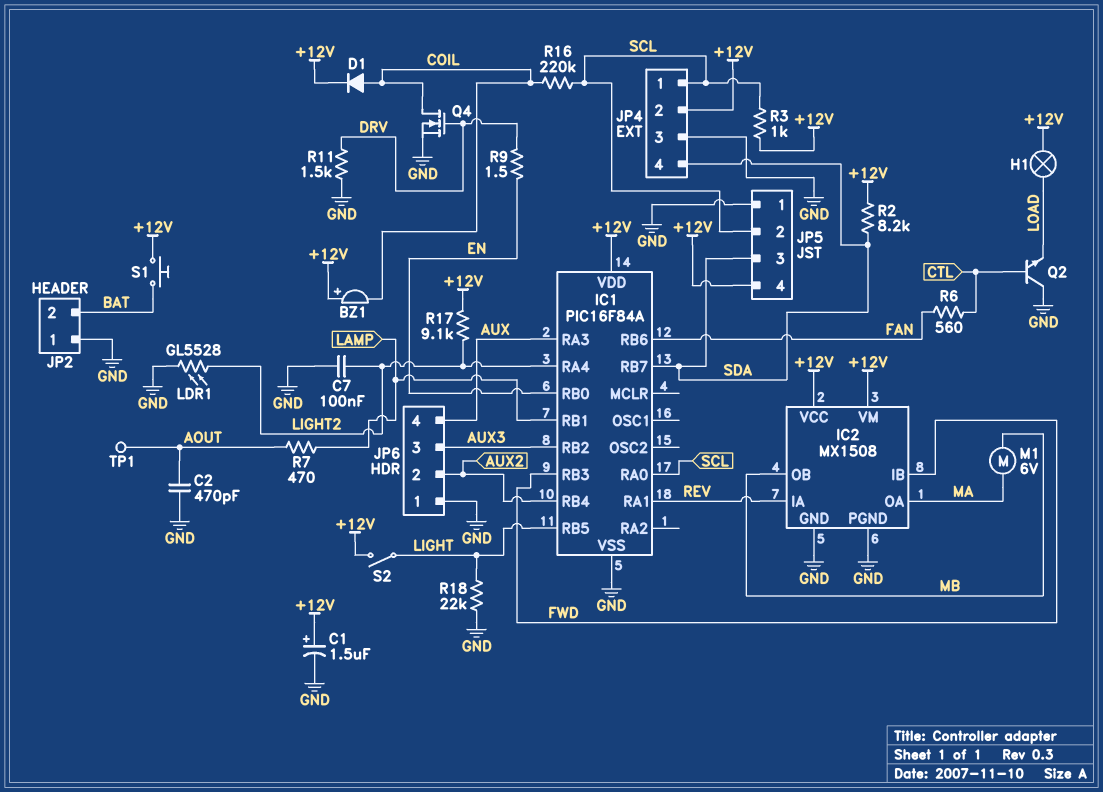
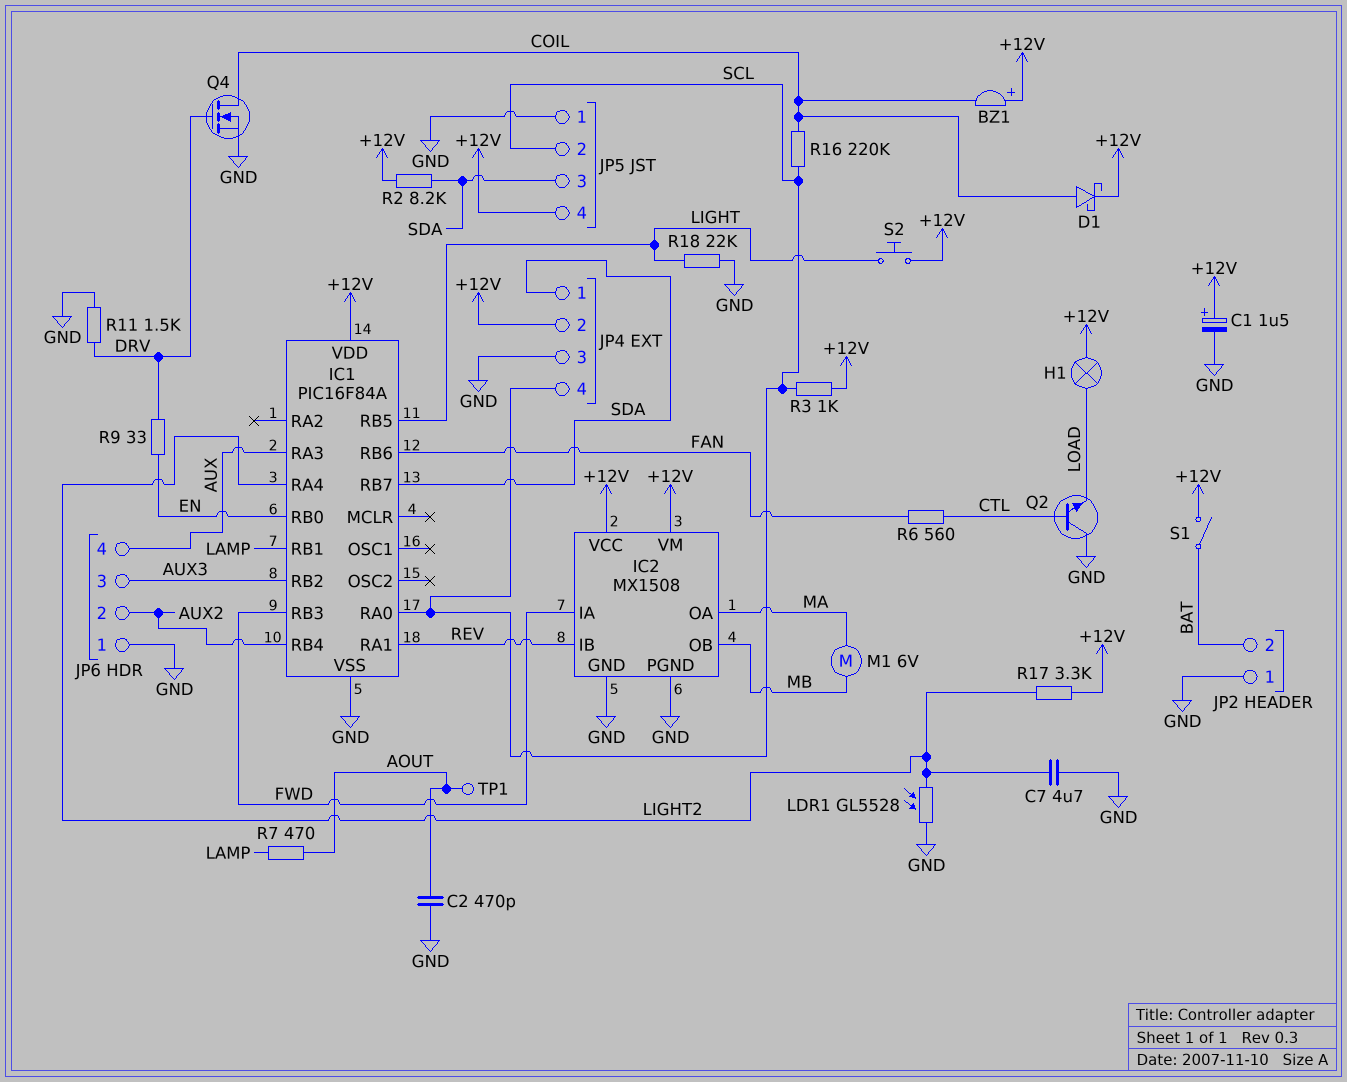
C7: 100nF (GND, LIGHT2) -> 4.7uF (GND, LIGHT2)
D1: diode (A COIL, K +12V) -> schottky (A COIL, K +12V)
IC2 pin IA: REV -> FWD
IC2 pin IB: FWD -> REV
JP4 pin 1: SCL -> SDA
JP4 pin 4: SDA -> SCL
R9: 1.5 (DRV, EN) -> 33 (DRV, EN)
R17: 9.1k (+12V, LIGHT2) -> 3.3k (+12V, LIGHT2)
S1: button (+12V, BAT) -> switch (+12V, BAT)
S2: switch (+12V, LIGHT) -> button (+12V, LIGHT)

